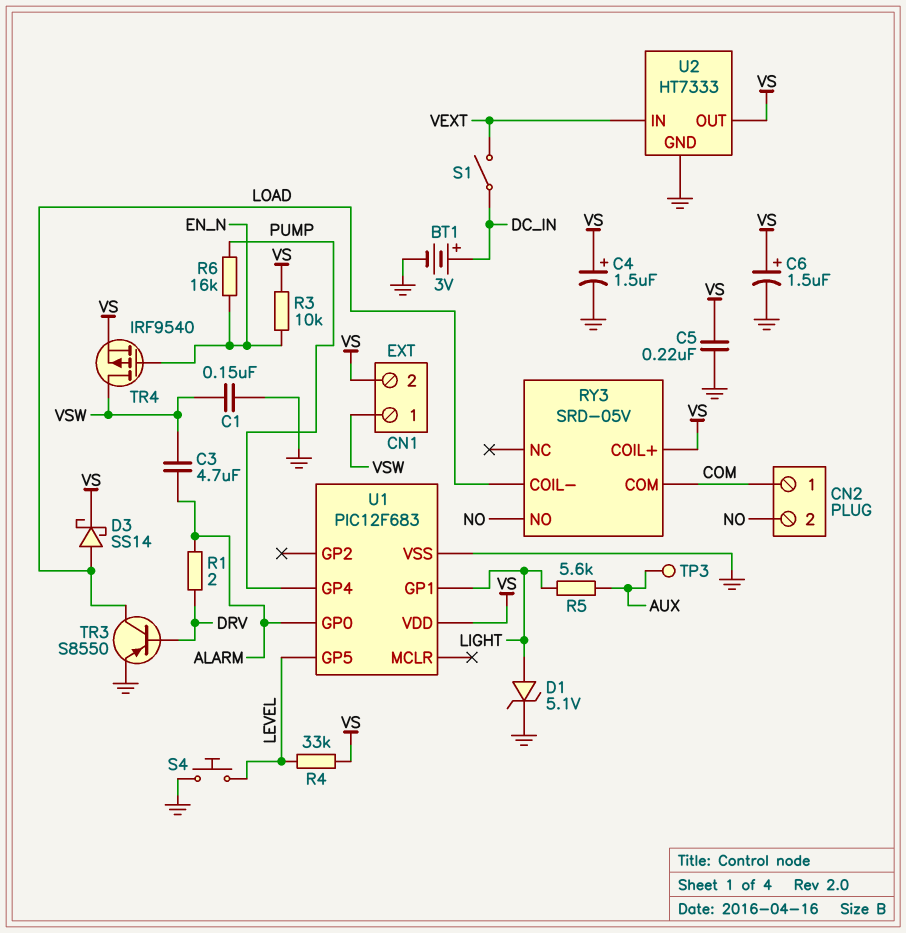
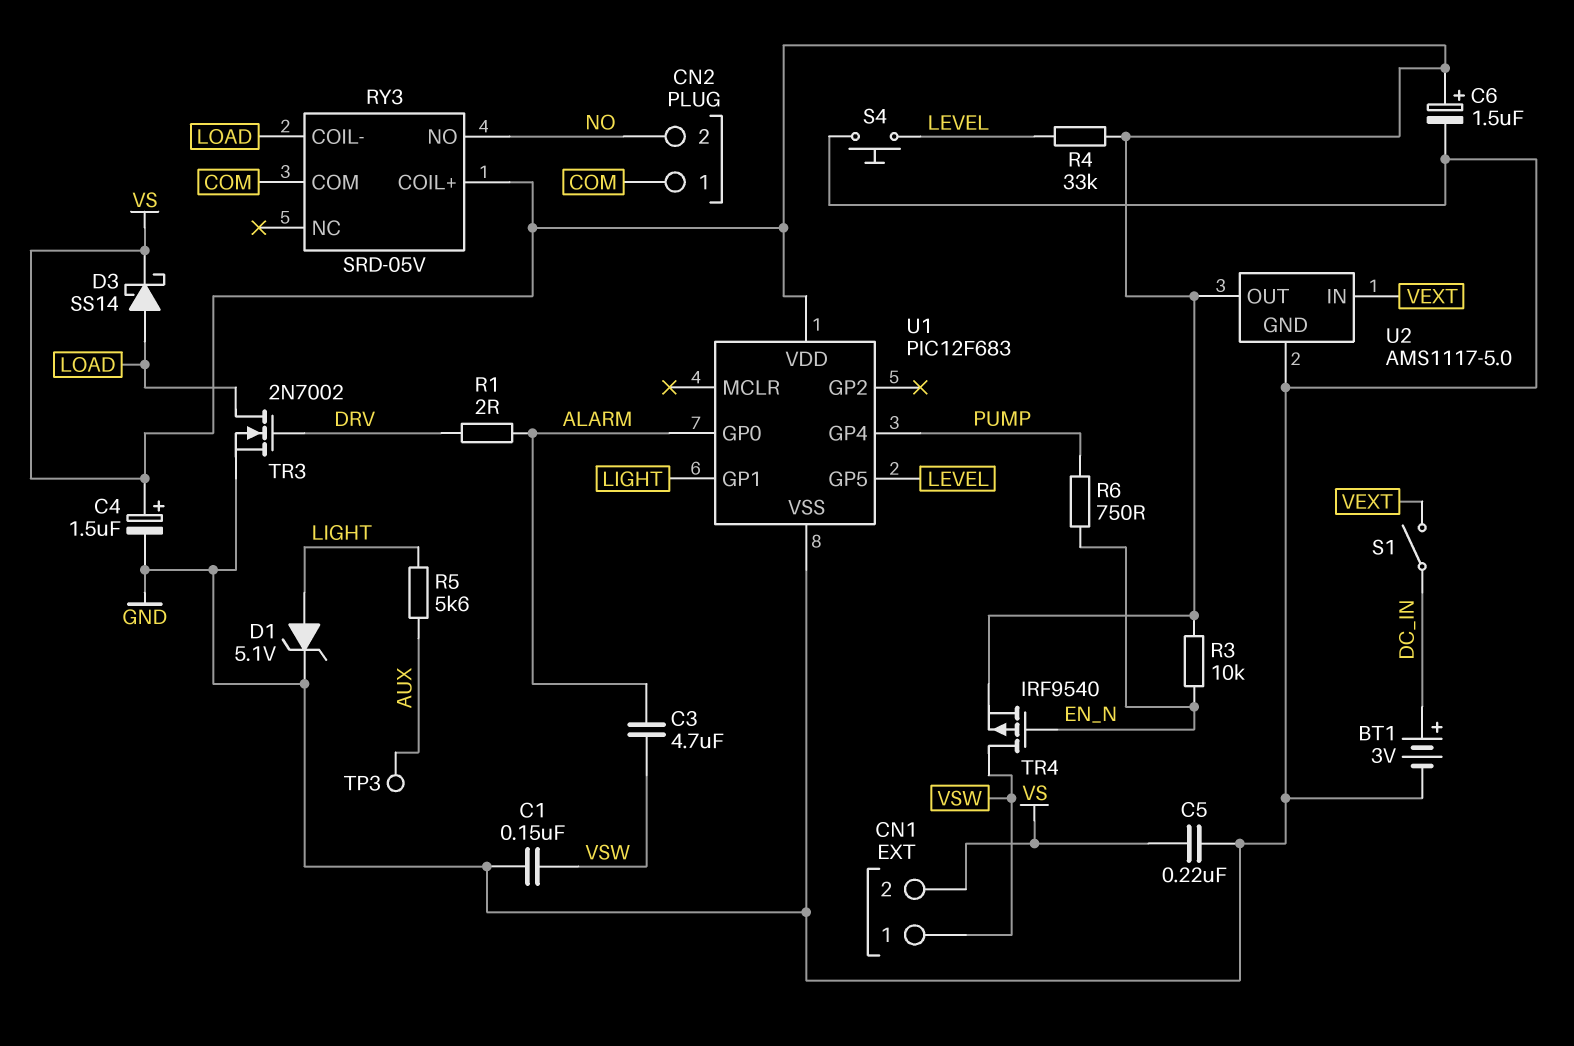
R6: 16k (EN_N, PUMP) -> 750 (EN_N, PUMP)
TR3: PNP S8550 (B DRV, C LOAD, E GND) -> NMOS 2N7002 (G DRV, D LOAD, S GND)
U2: HT7333 -> AMS1117-5.0

